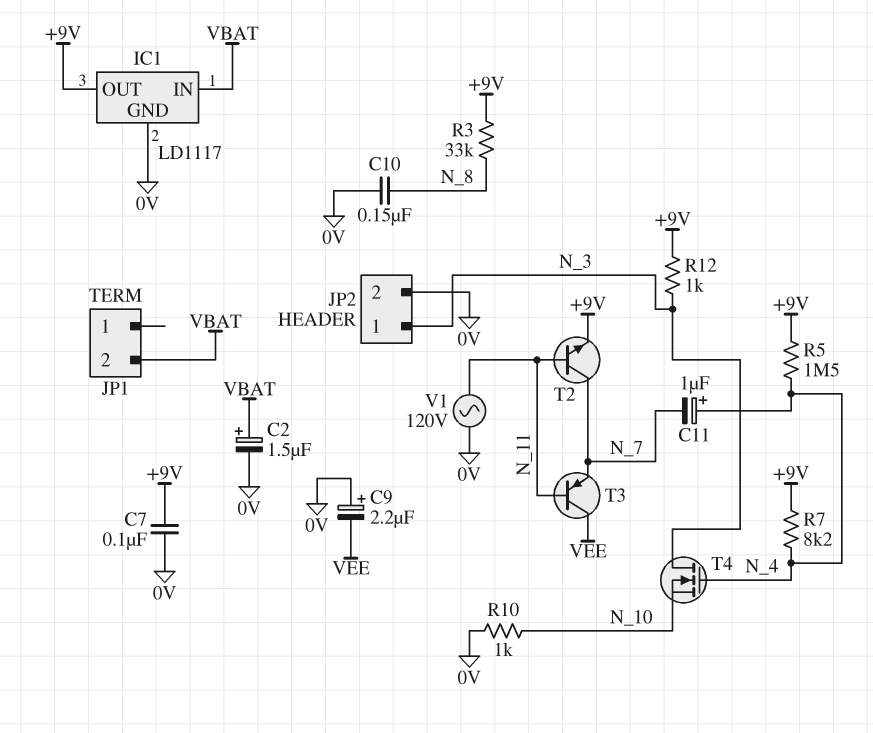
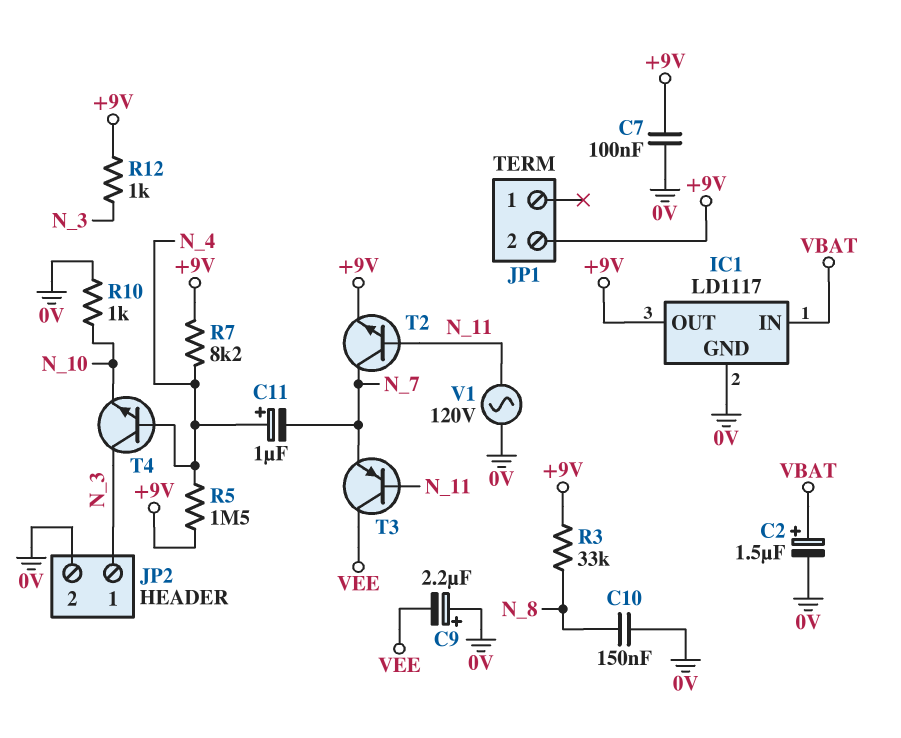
JP1 pin 2: VBAT -> +9V
T4: NMOS (G N_4, D N_3, S N_10) -> NPN (B N_4, C N_3, E N_10)

